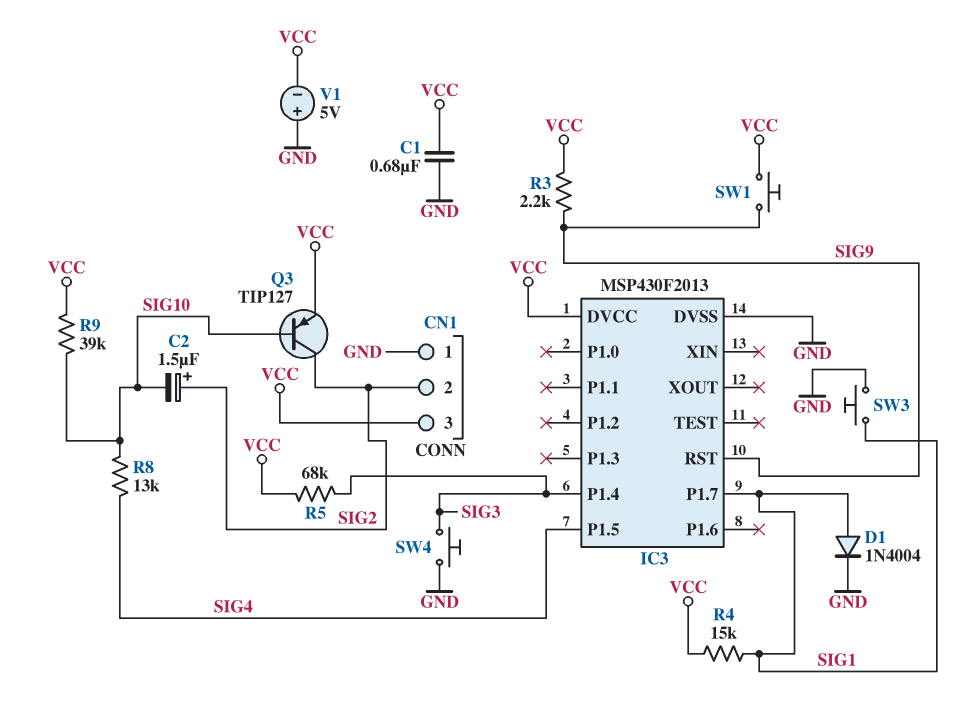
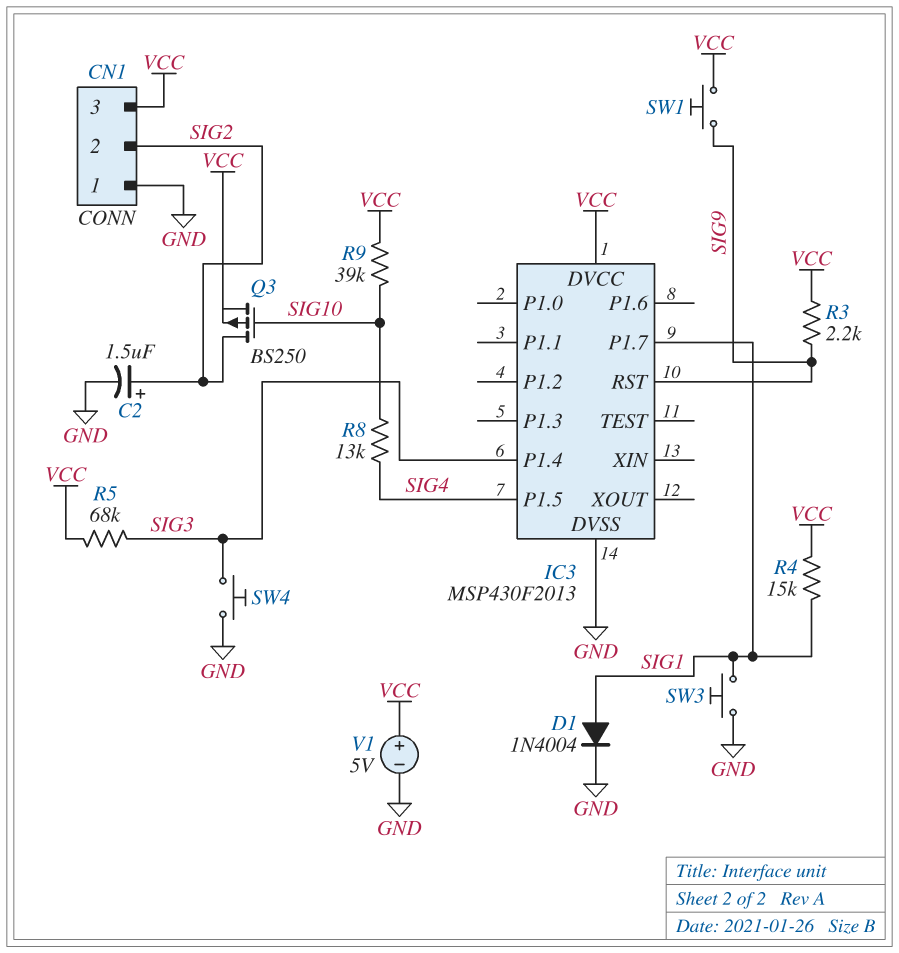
C1: 680nF (GND, VCC) -> none
C2: 1.5uF (plus SIG2, minus SIG10) -> 1.5uF (plus SIG2, minus GND)
Q3: PNP TIP127 (B SIG10, C SIG2, E VCC) -> PMOS BS250 (G SIG10, D SIG2, S VCC)
V1: 5V (plus GND, minus VCC) -> 5V (plus VCC, minus GND)

